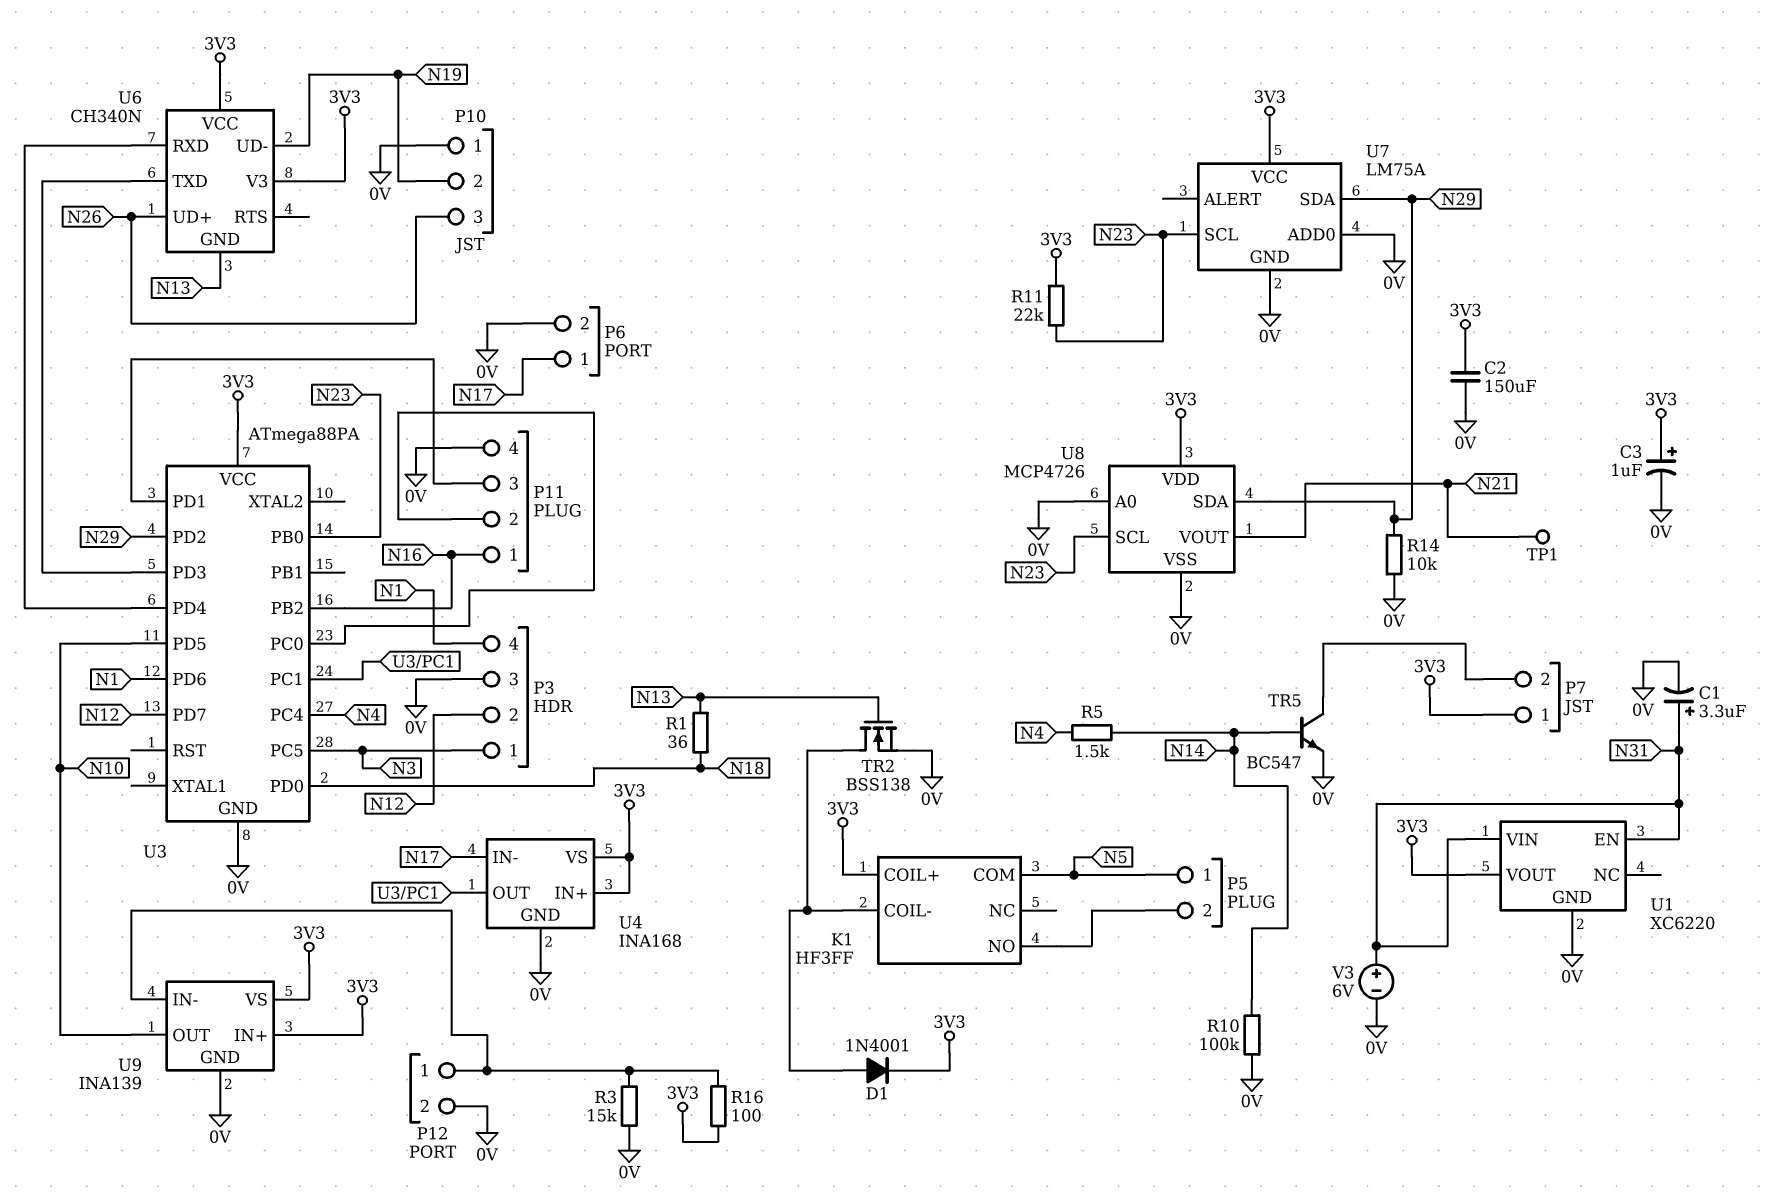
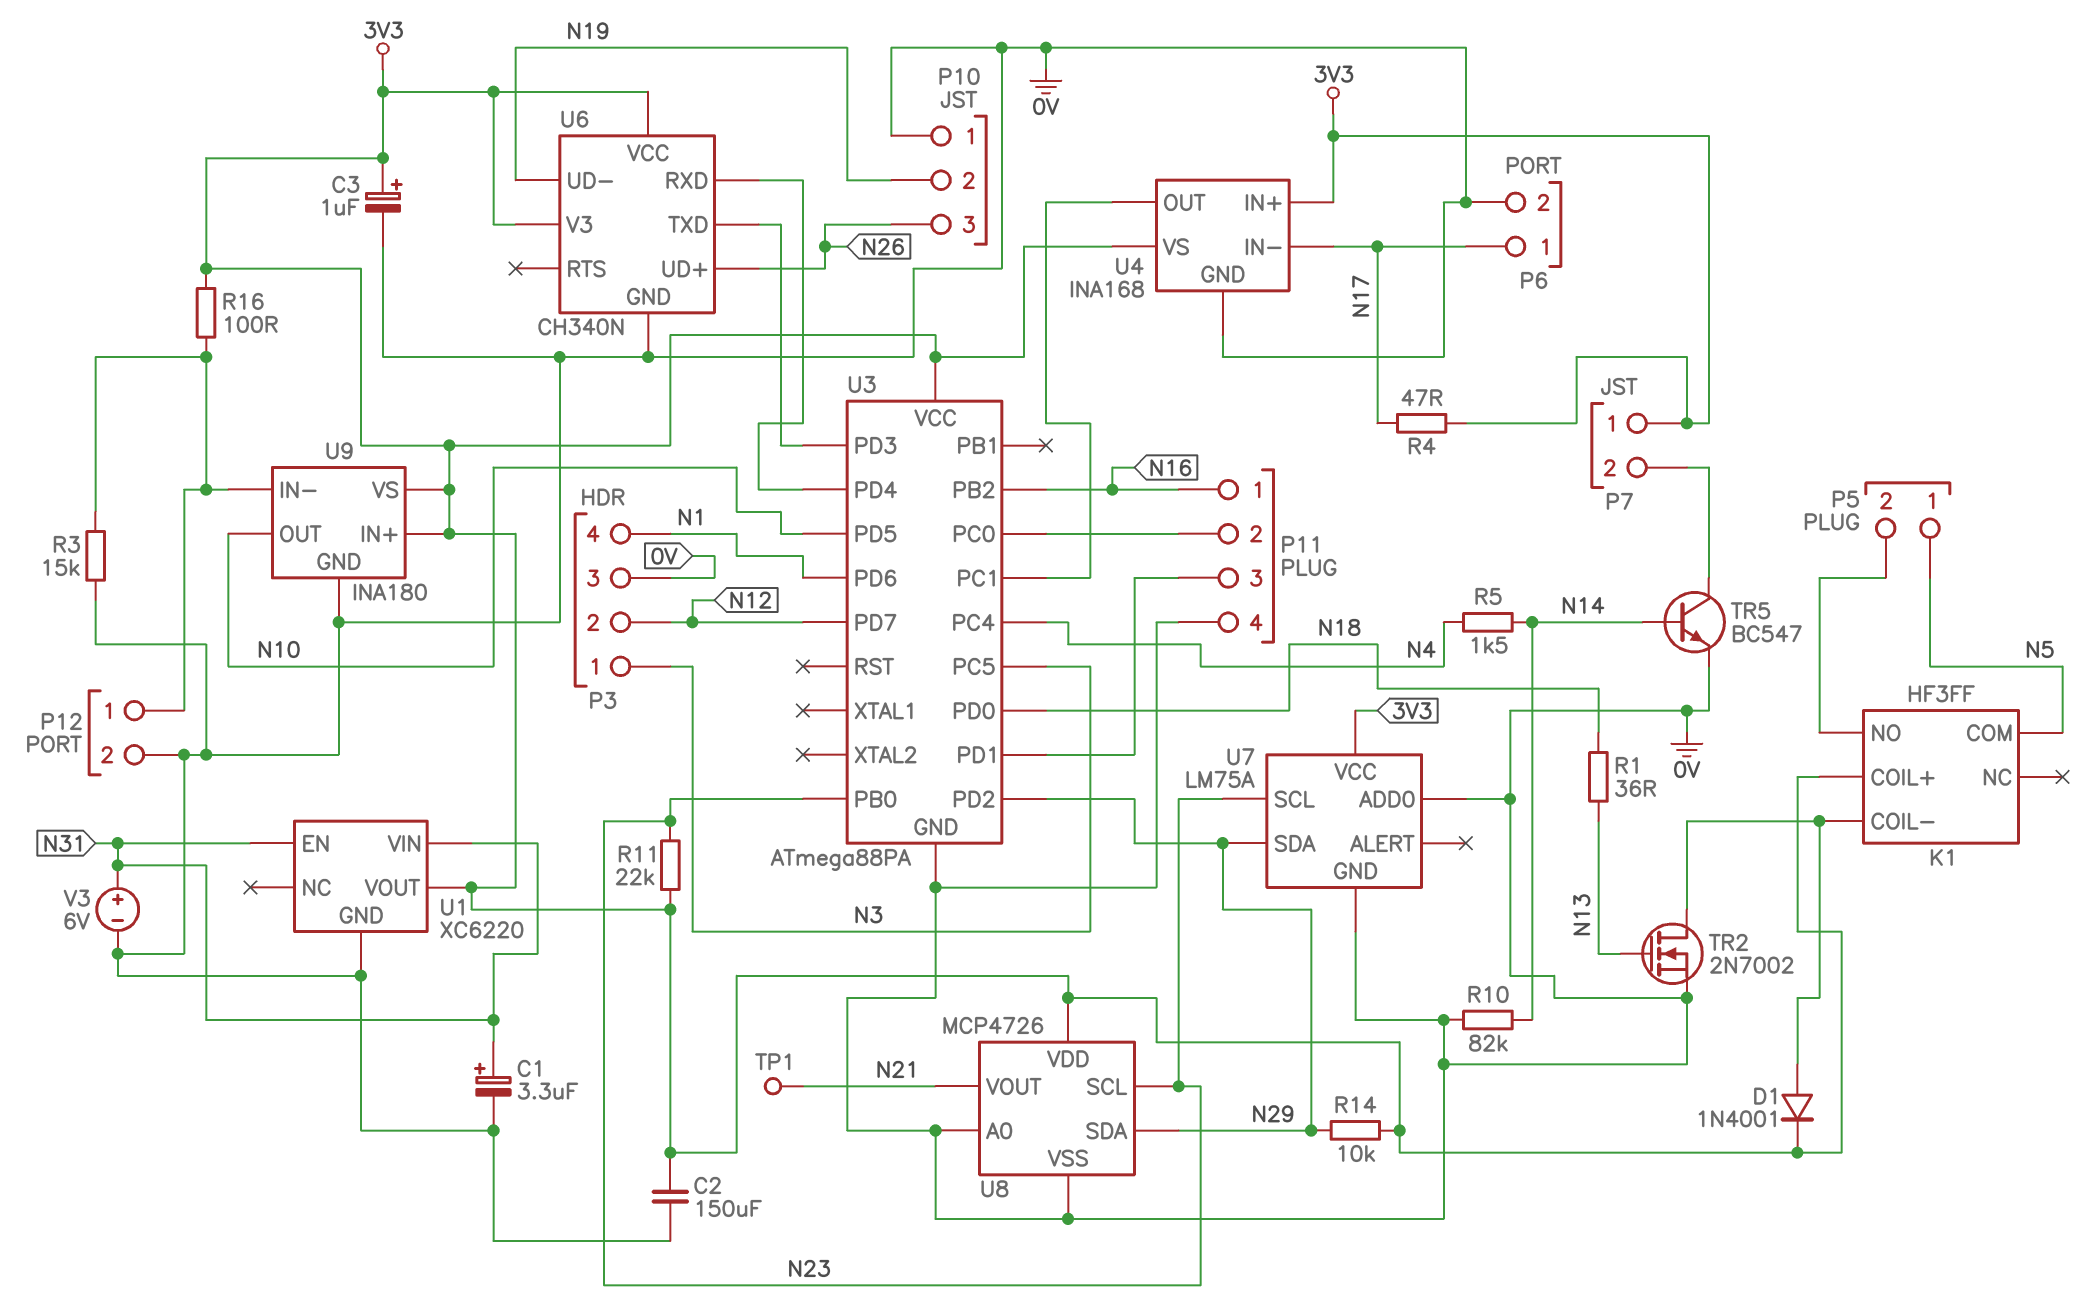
R4: none -> 47 (3V3, N17)
R10: 100k (0V, N14) -> 82k (0V, N14)
R14: 10k (0V, N29) -> 10k (3V3, N29)
TR2: NMOS BSS138 (G N13, D K1/COIL-, S 0V) -> NMOS 2N7002 (G N13, D K1/COIL-, S 0V)
U6 pin GND: N13 -> 0V
U9: INA139 -> INA180

